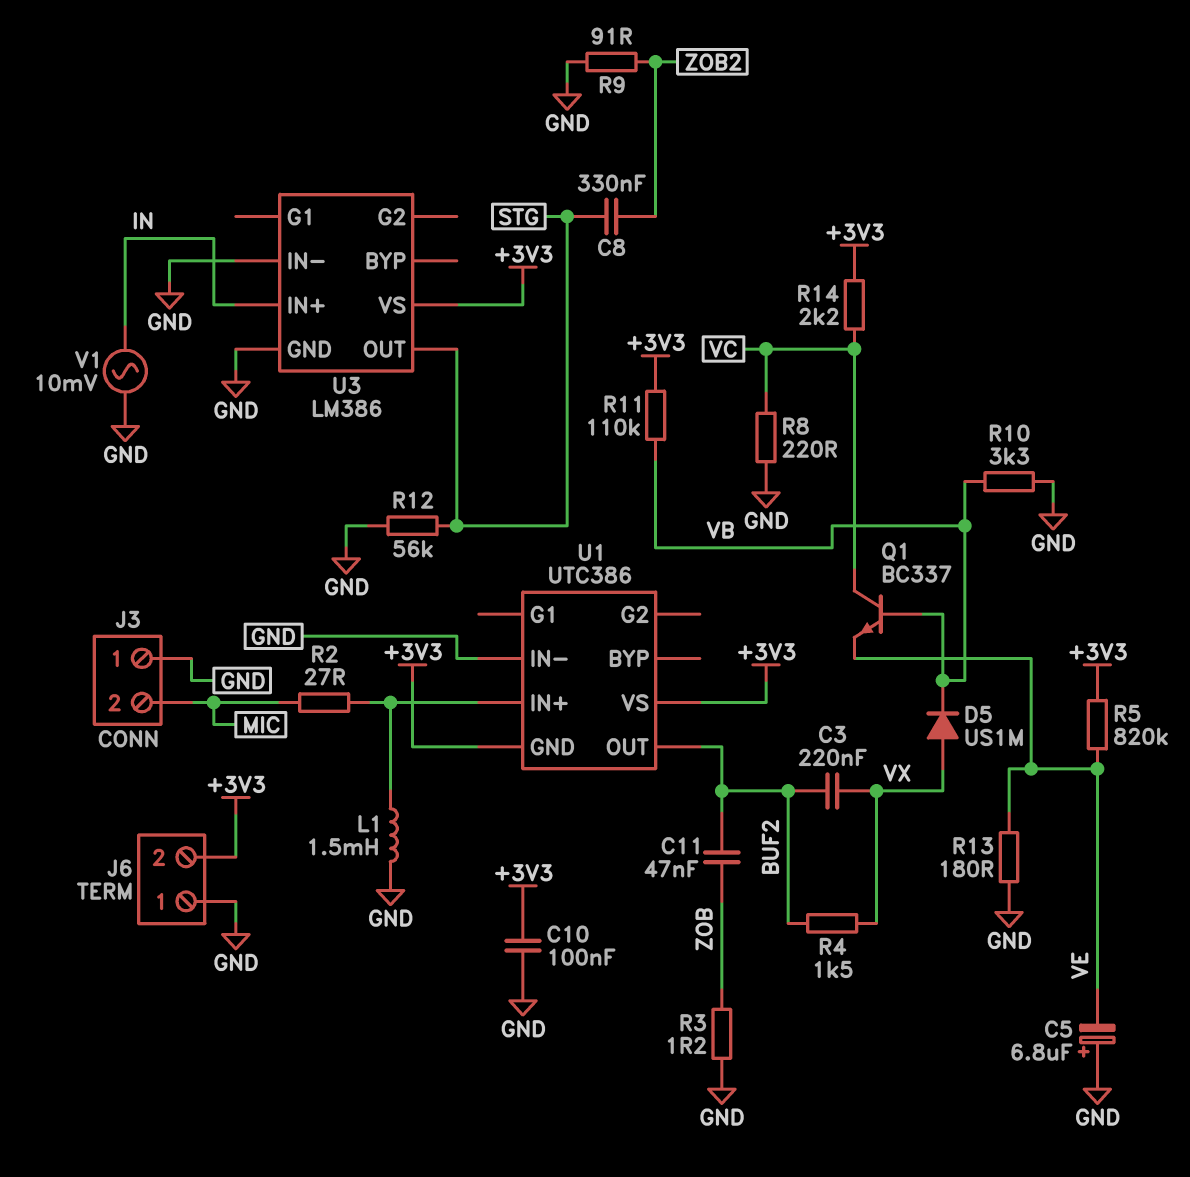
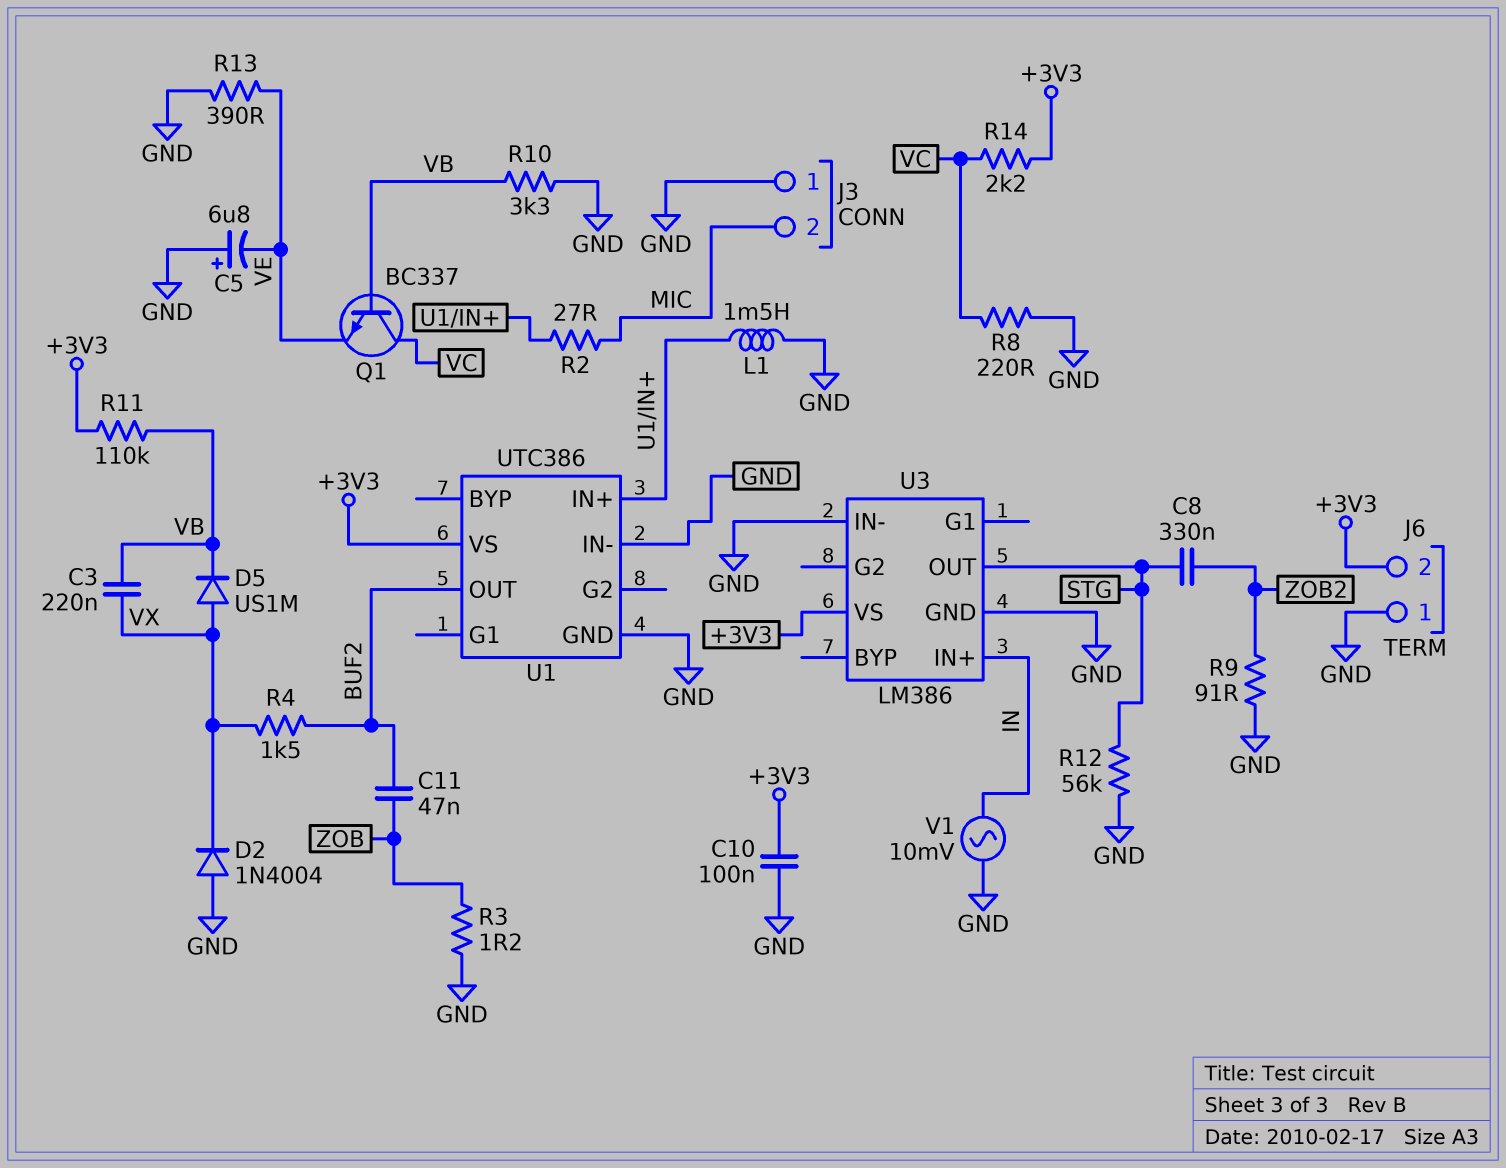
C3: 220nF (BUF2, VX) -> 220nF (VB, VX)
D2: none -> diode 1N4004 (A GND, K VX)
R5: 820k (+3V3, VE) -> none
R13: 180 (GND, VE) -> 390 (GND, VE)
U1 pin GND: +3V3 -> GND

